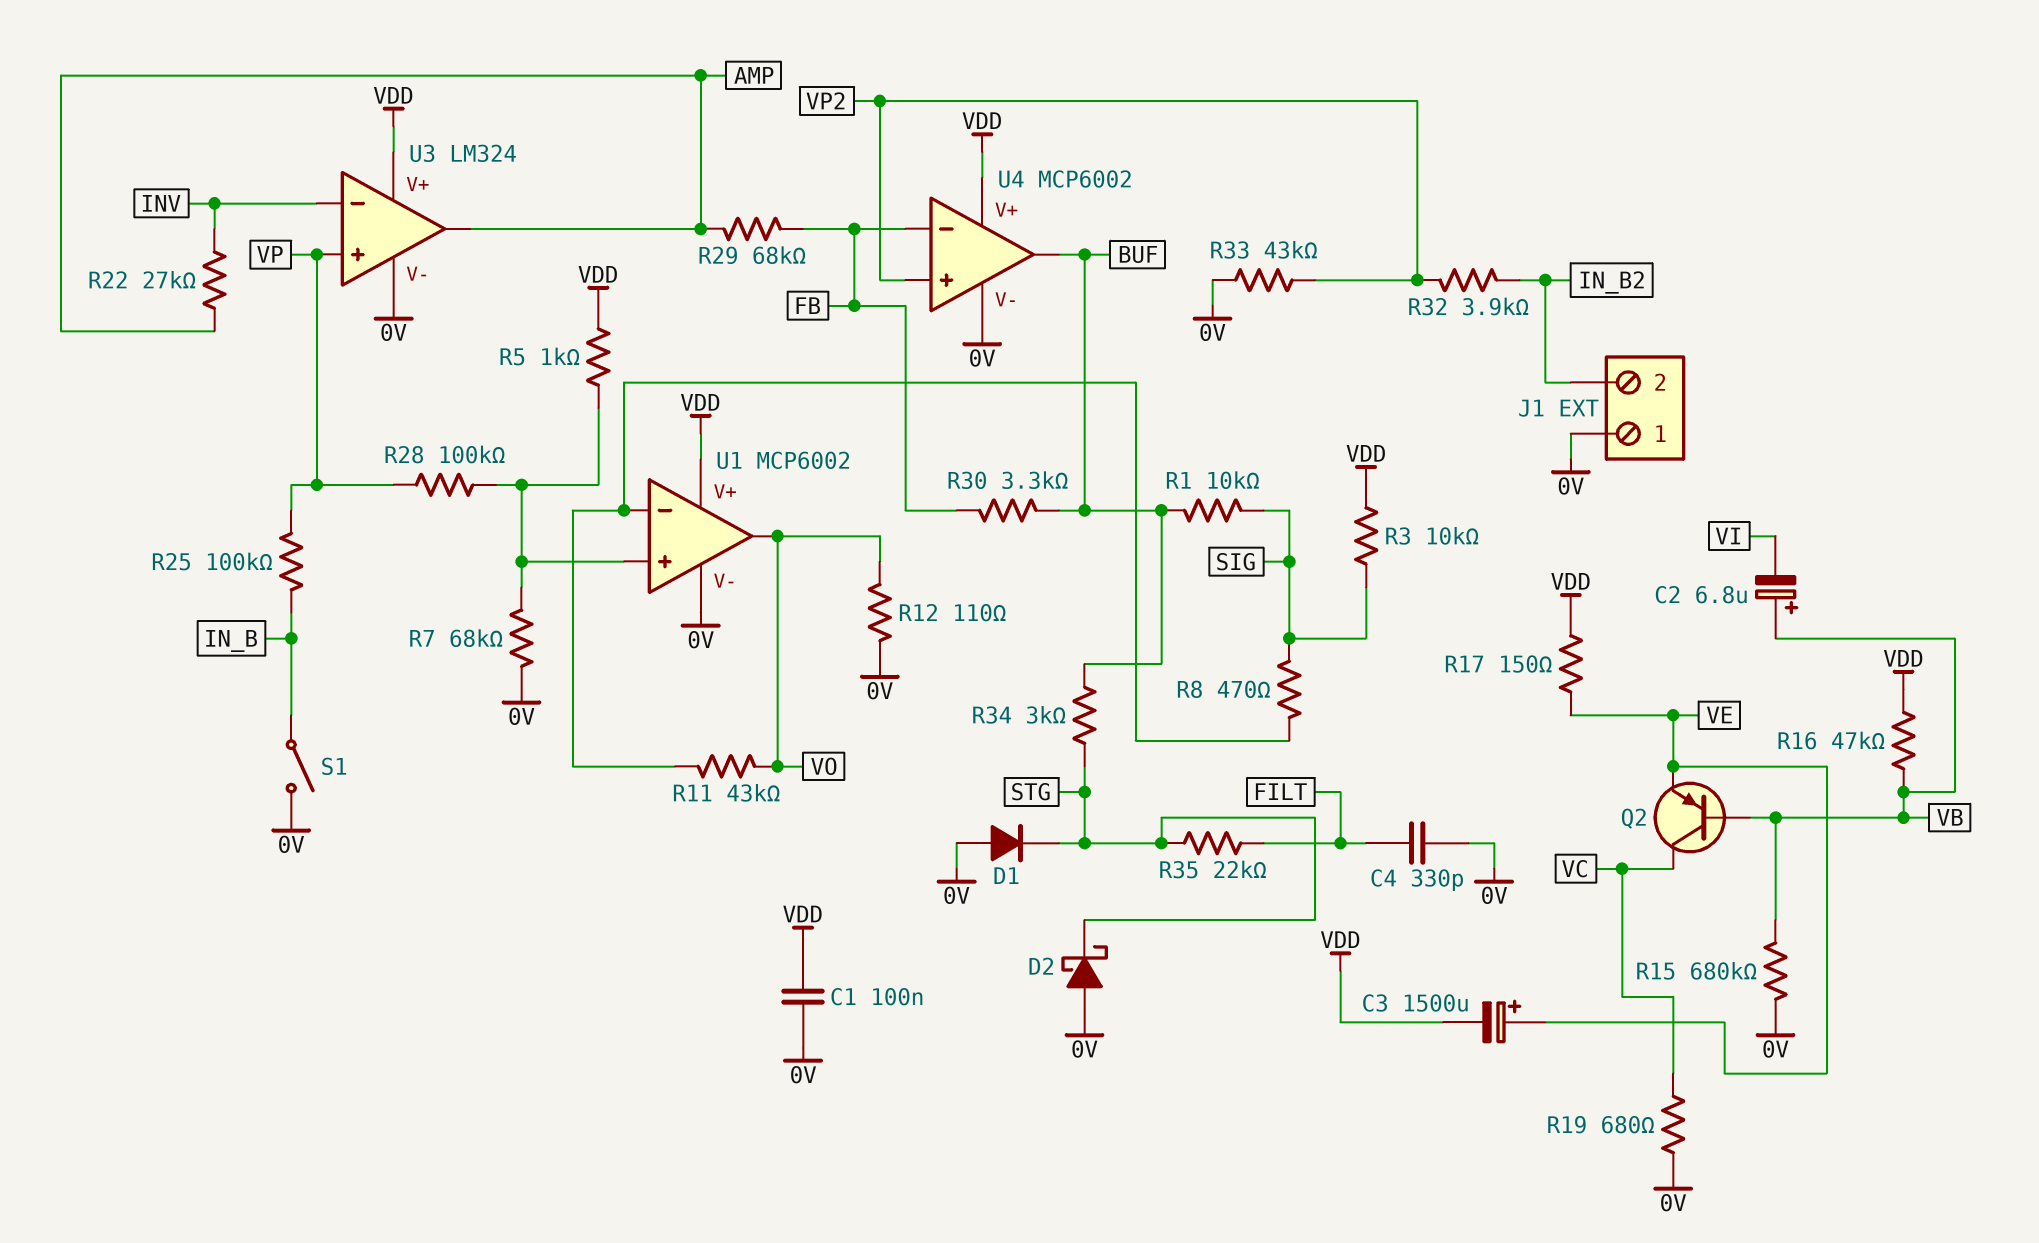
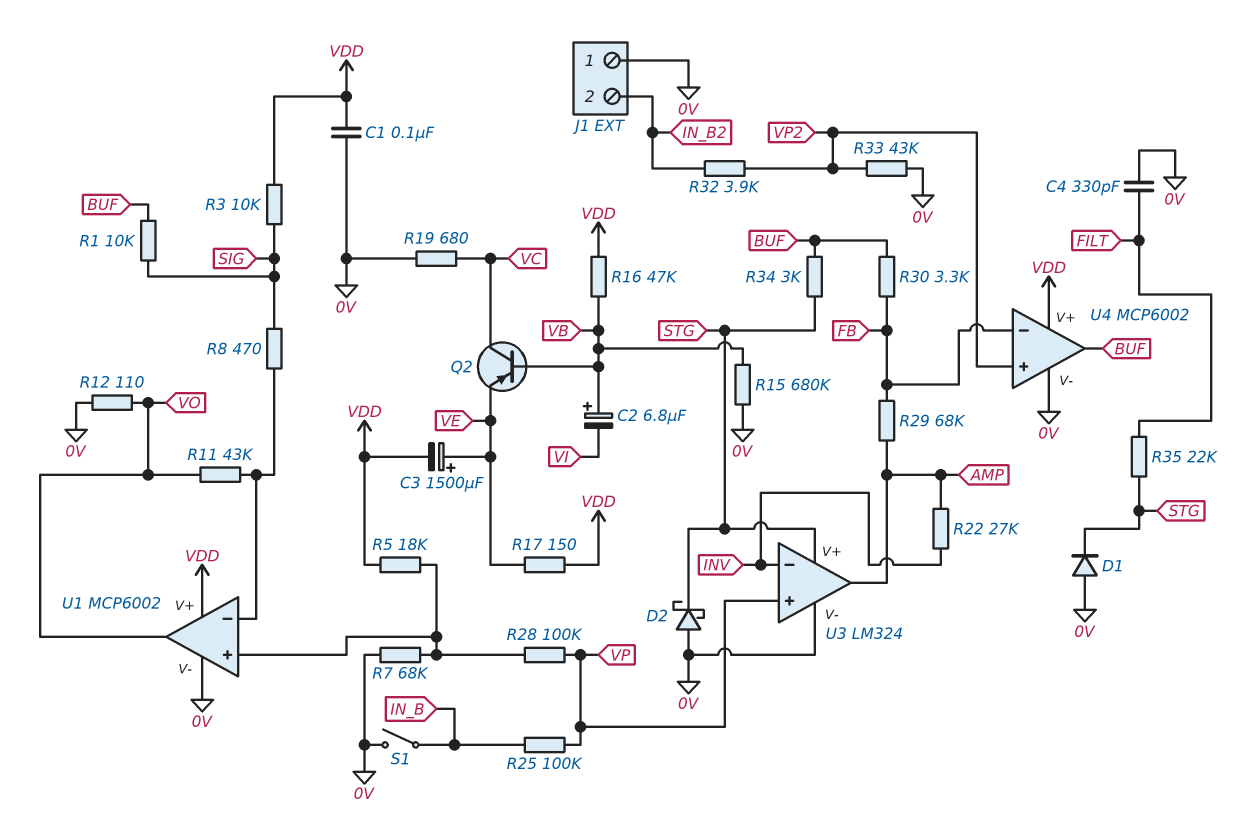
R5: 1k (U1/in+, VDD) -> 18k (U1/in+, VDD)
U3 pin V+: VDD -> STG

